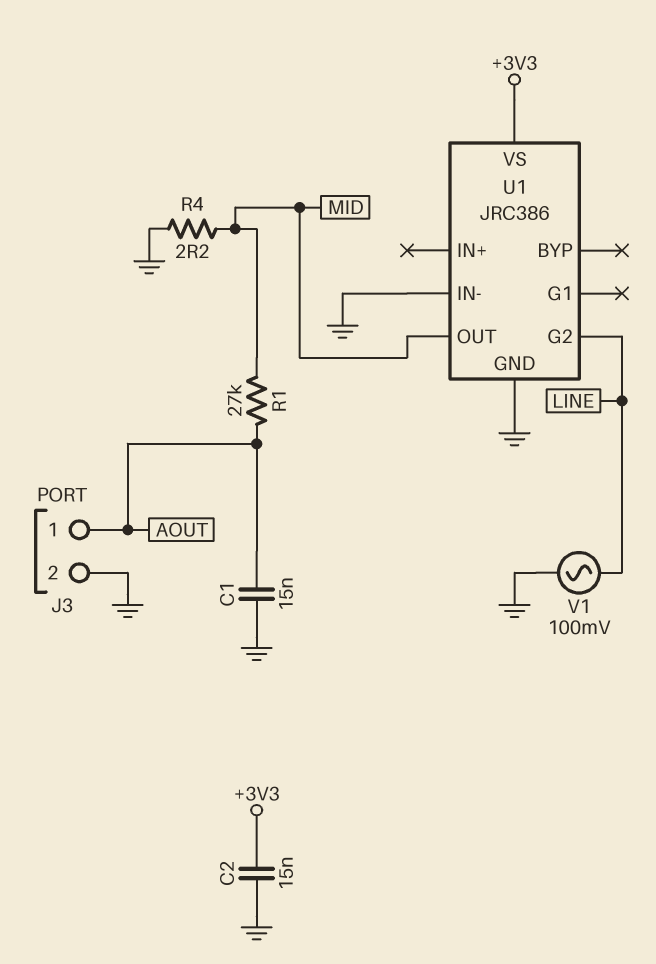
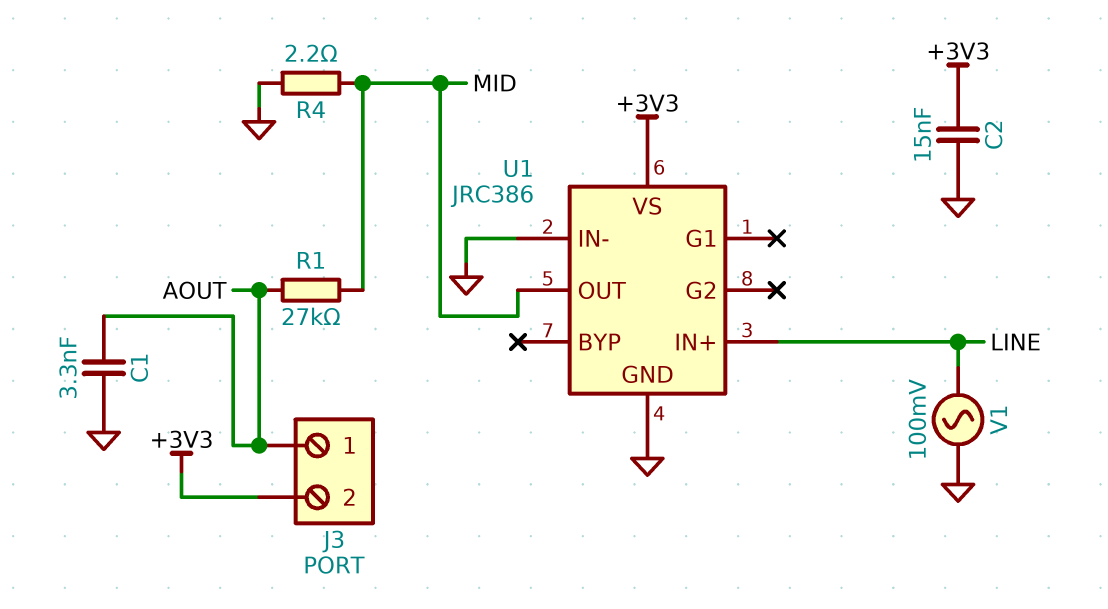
C1: 15nF (AOUT, GND) -> 3.3nF (AOUT, GND)
J3 pin 2: GND -> +3V3
U1 pin G2: LINE -> none
U1 pin IN+: none -> LINE

